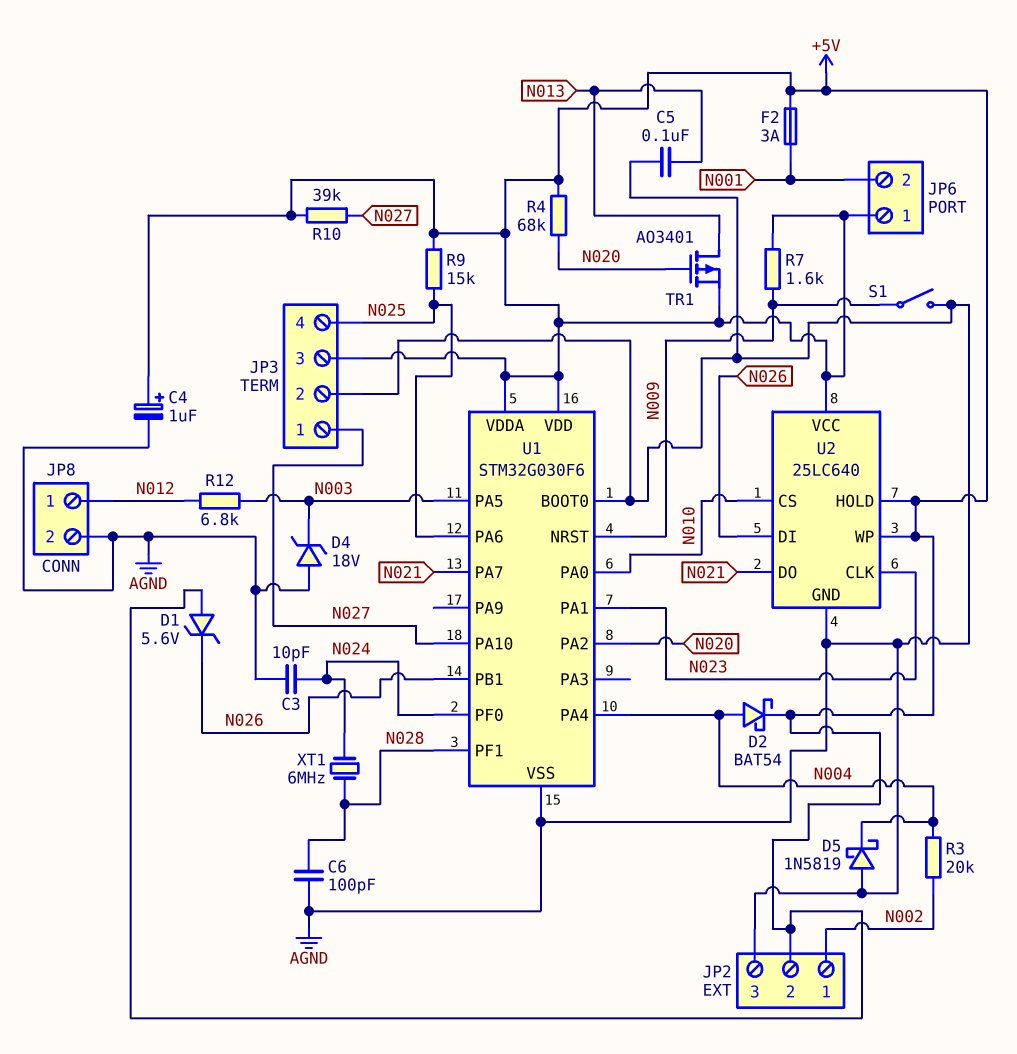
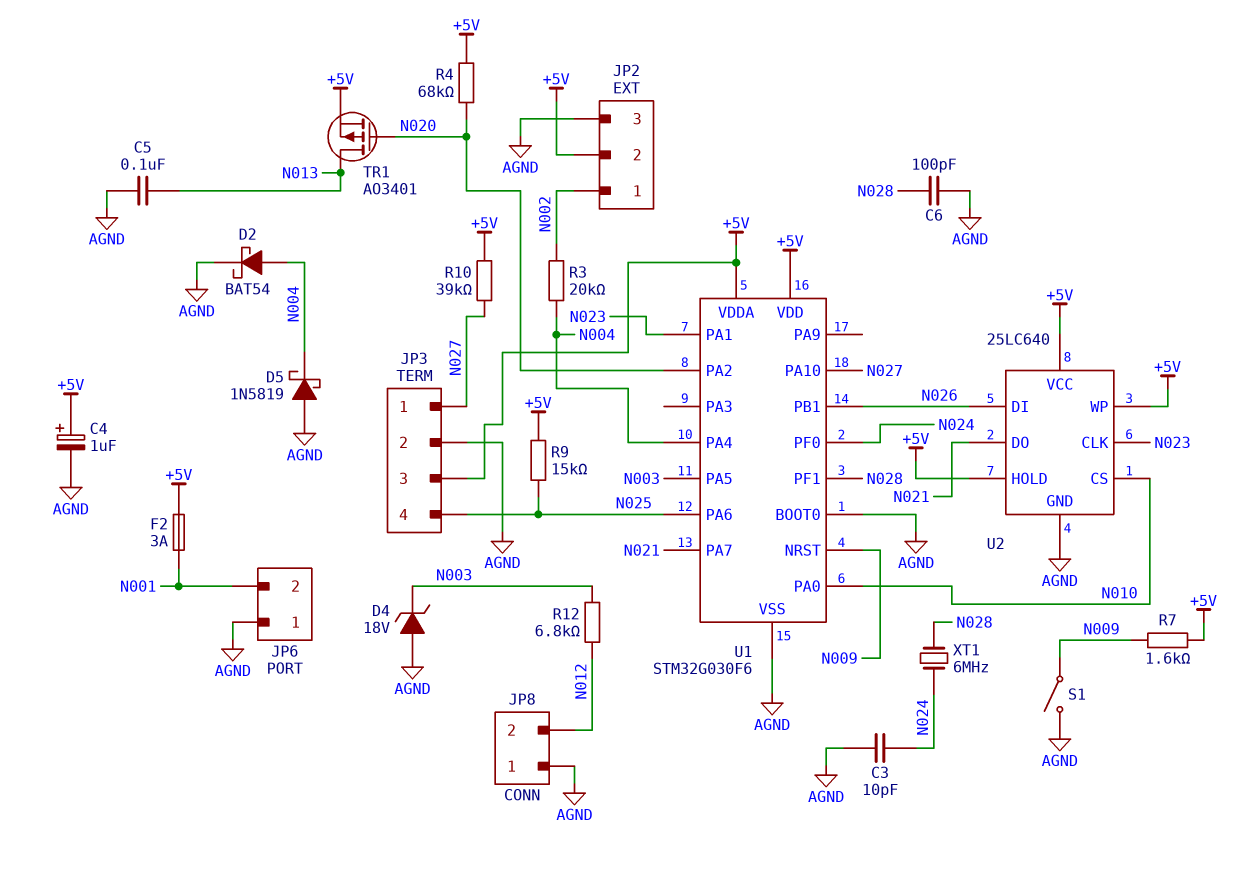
D1: zener 5.6V (A +5V, K N026) -> none
D2: schottky BAT54 (A N004, K +5V) -> schottky BAT54 (A N004, K AGND)
JP6 pin 1: +5V -> AGND
JP8 pin 1: N012 -> AGND
JP8 pin 2: AGND -> N012

